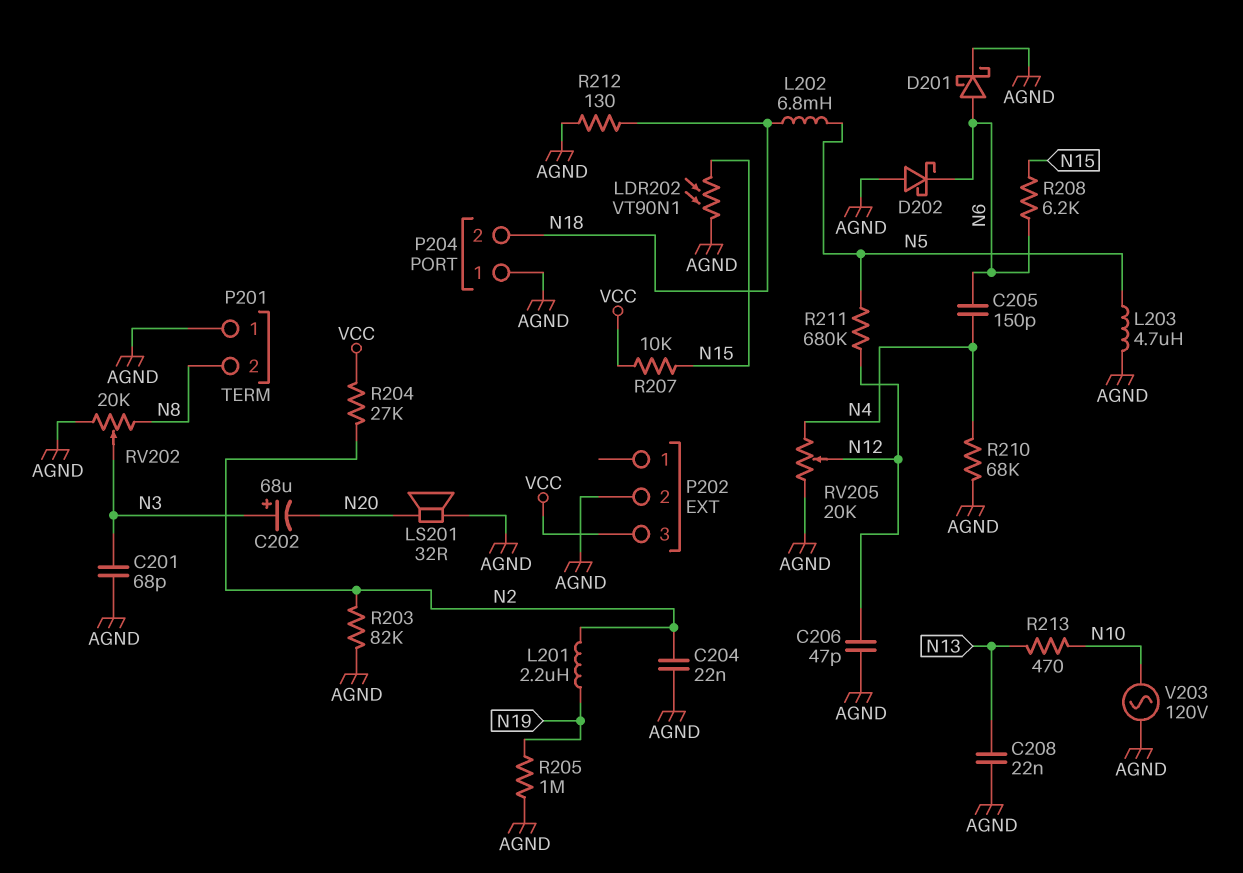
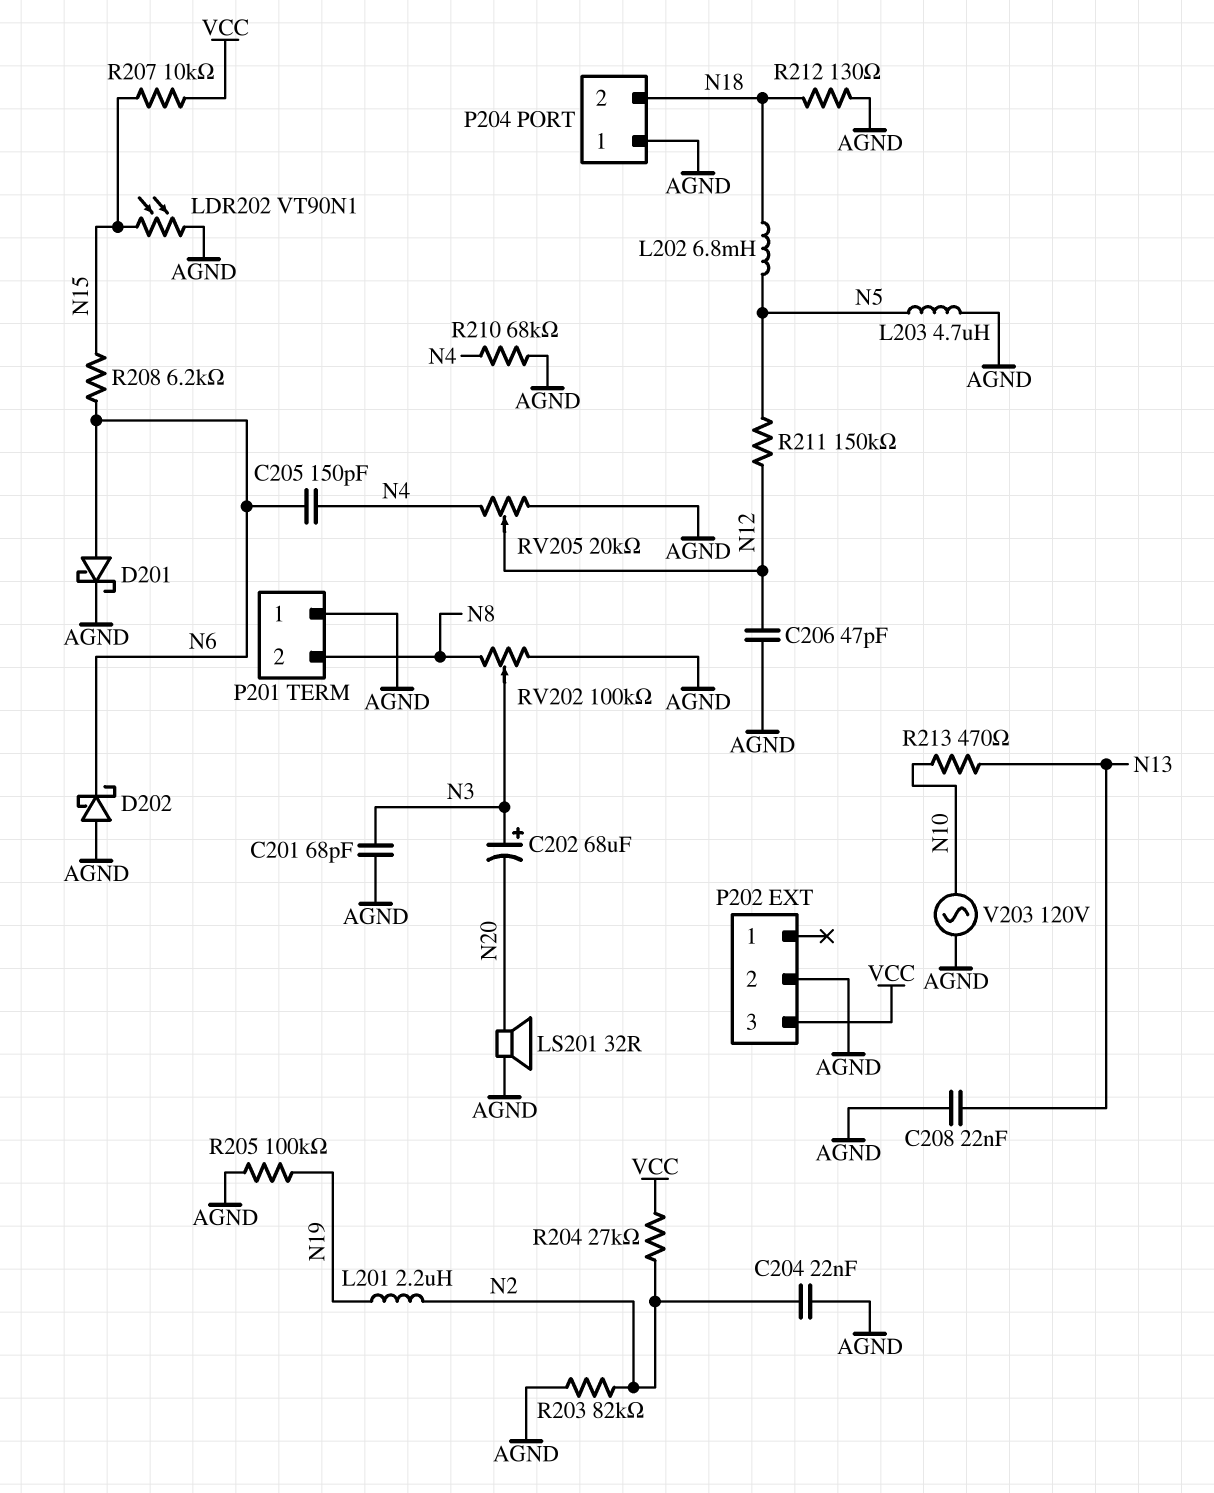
R205: 1M (AGND, N19) -> 100k (AGND, N19)
R211: 680k (N5, N12) -> 150k (N5, N12)
RV202: 20k (AGND, N8, wiper N3) -> 100k (AGND, N8, wiper N3)

